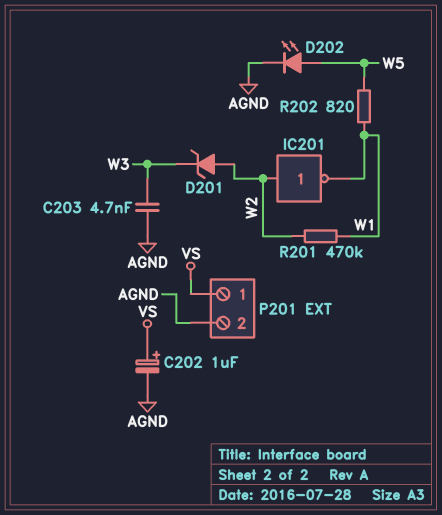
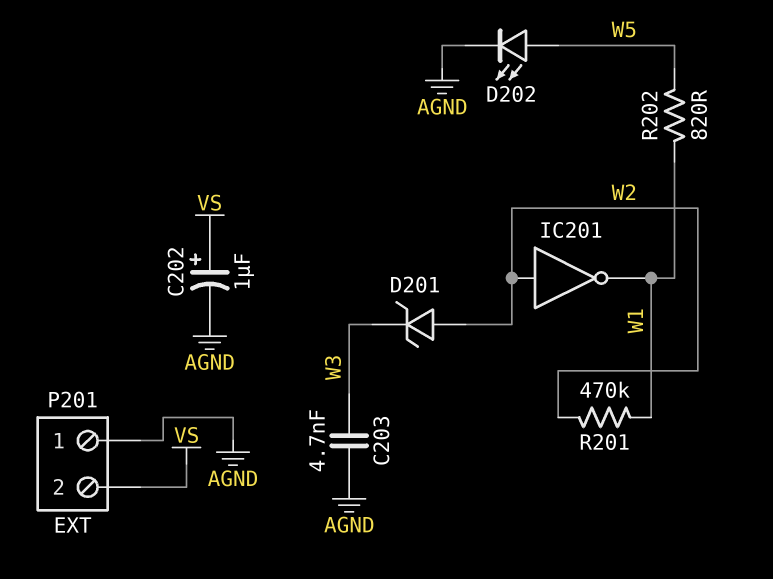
P201 pin 1: VS -> AGND
P201 pin 2: AGND -> VS

